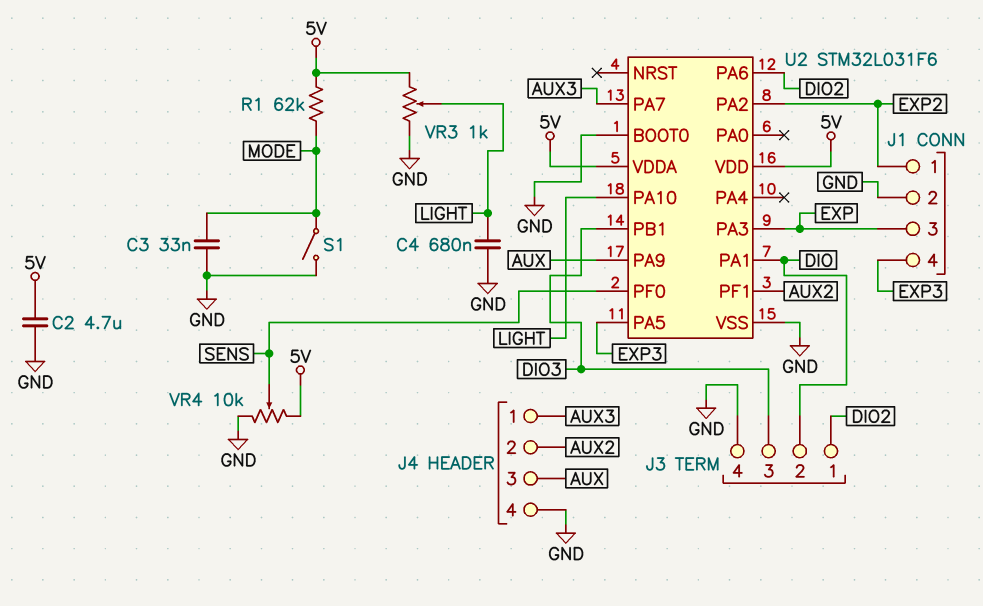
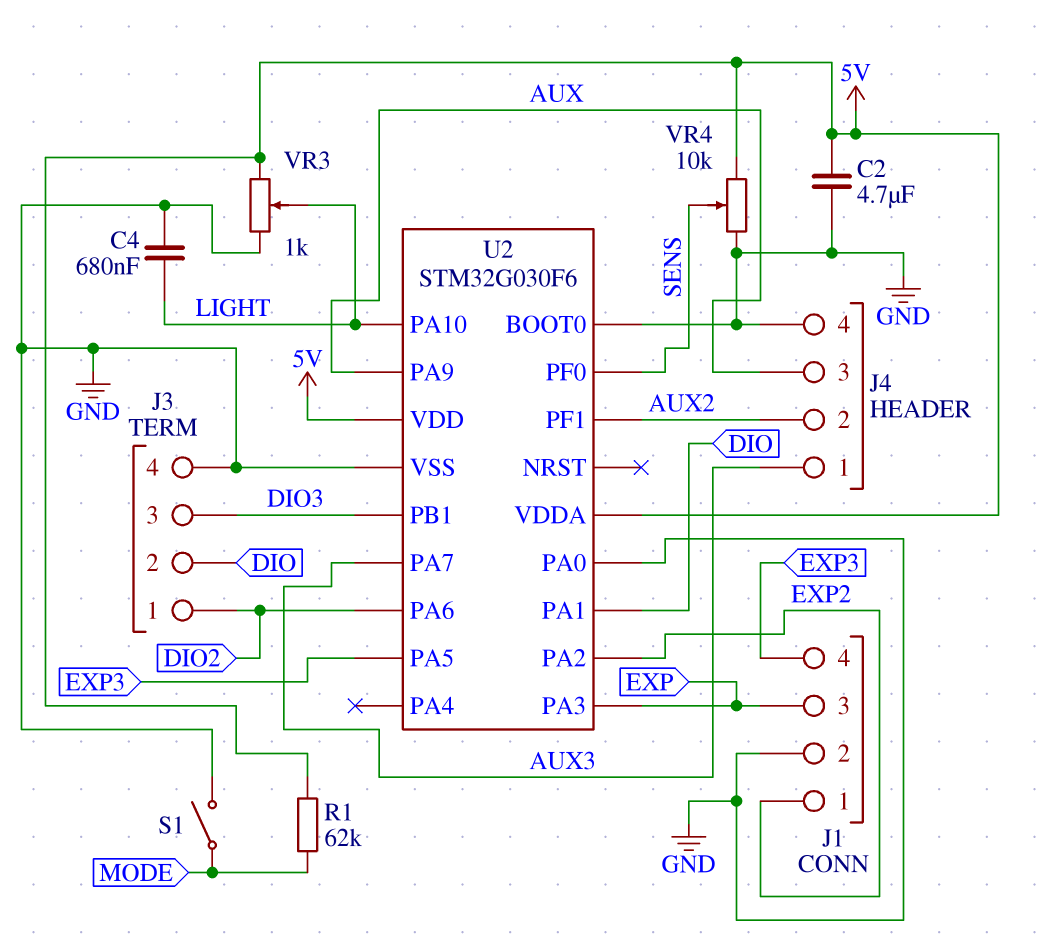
C3: 33nF (GND, MODE) -> none
U2: STM32L031F6 -> STM32G030F6
U2 pin PA0: none -> GND

